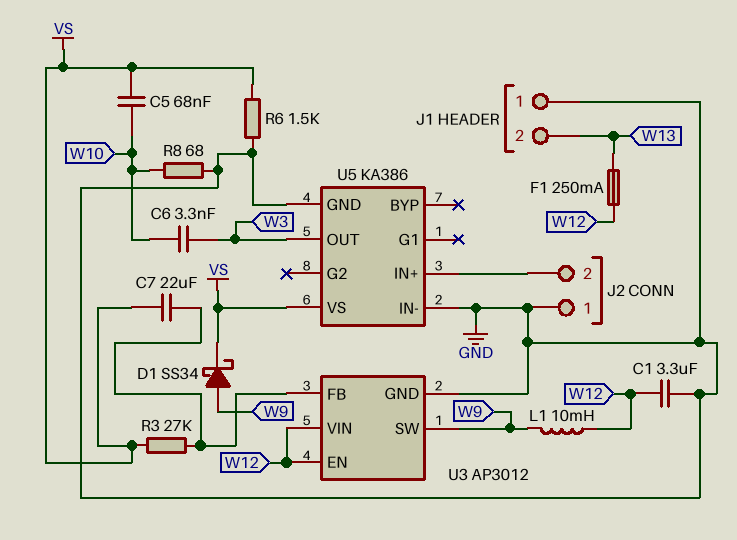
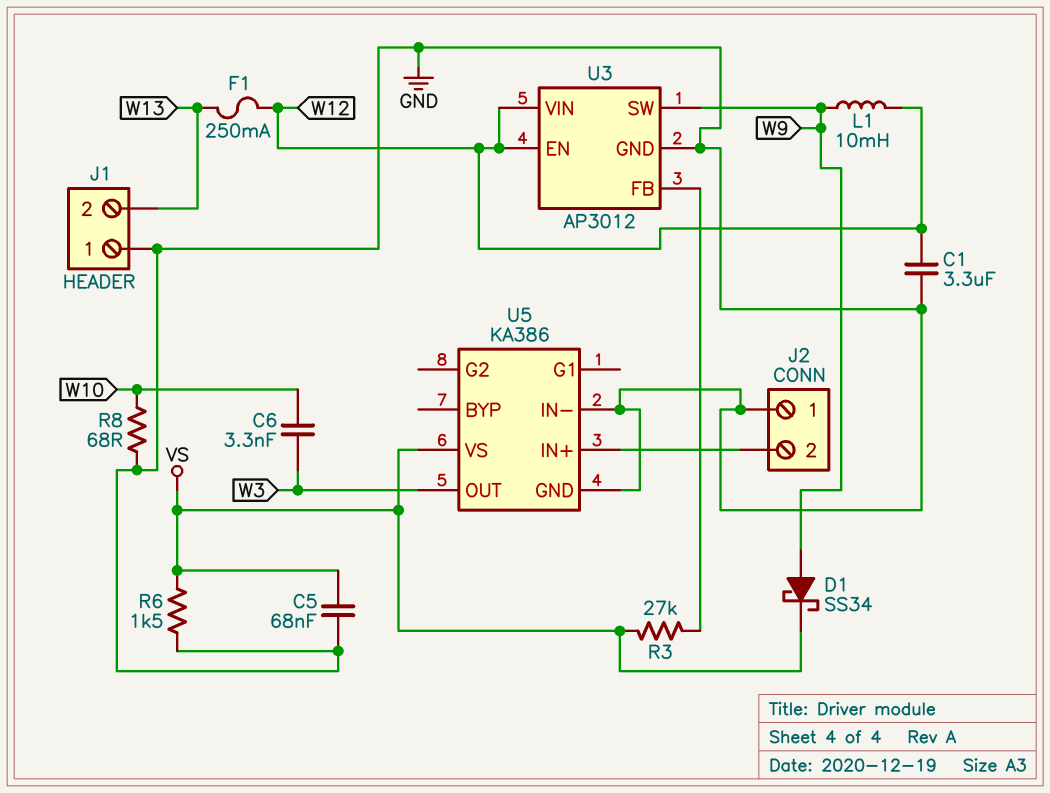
C5: 68nF (VS, W10) -> 68nF (GND, VS)
C7: 22uF (U3/FB, VS) -> none

